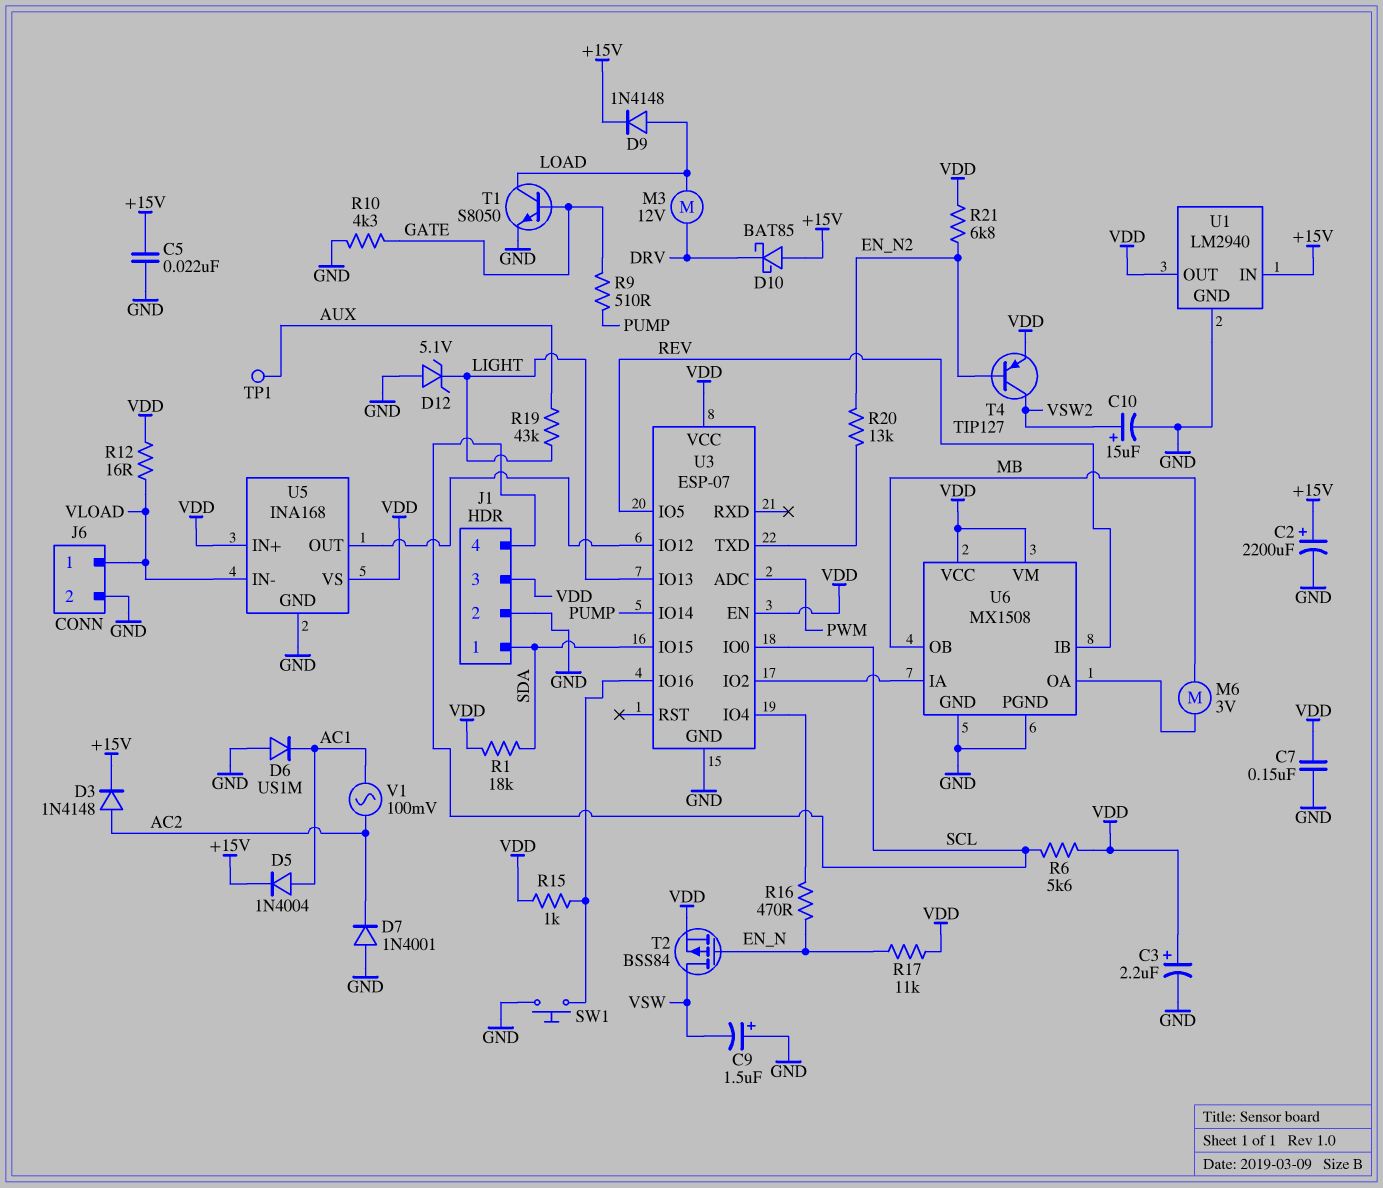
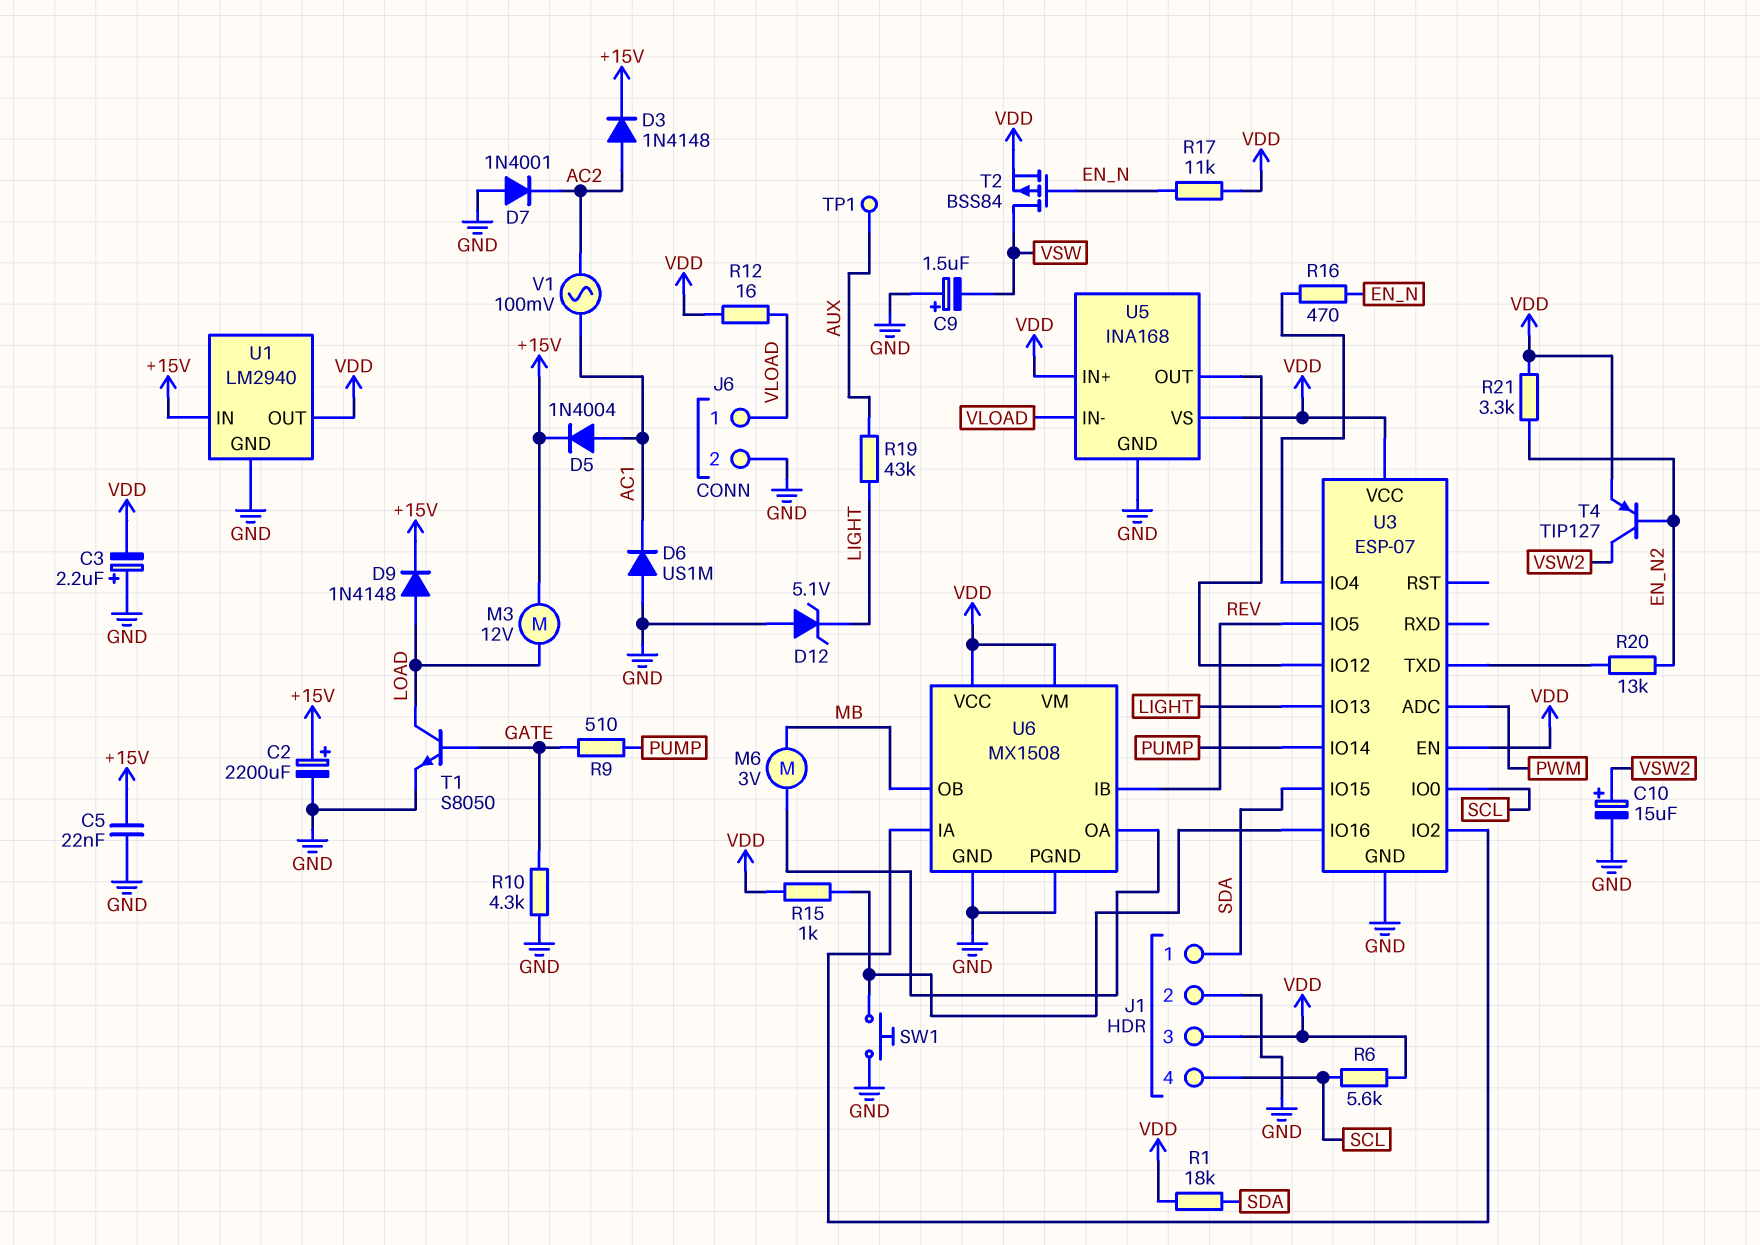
C3: 2.2uF (plus VDD, minus GND) -> 2.2uF (plus GND, minus VDD)
C7: 150nF (GND, VDD) -> none
D10: schottky BAT85 (A +15V, K DRV) -> none
M3: motor 12V (DRV, LOAD) -> motor 12V (+15V, LOAD)
R21: 6.8k (EN_N2, VDD) -> 3.3k (EN_N2, VDD)

